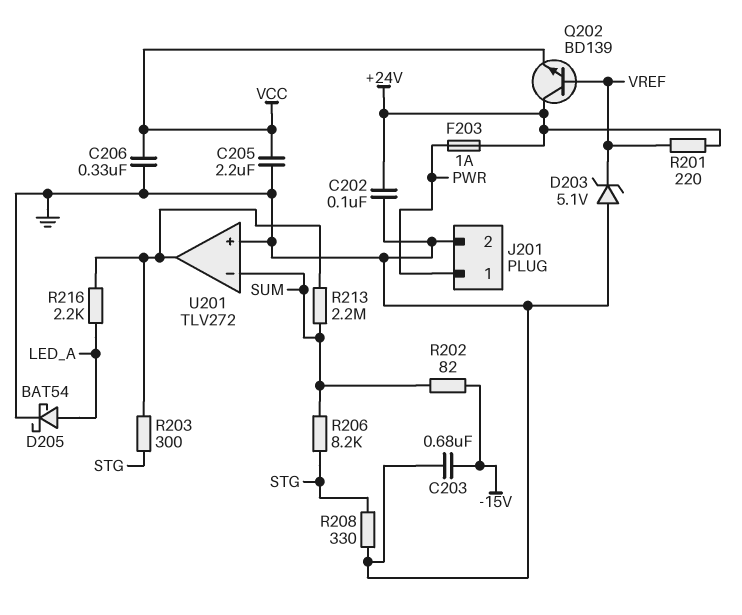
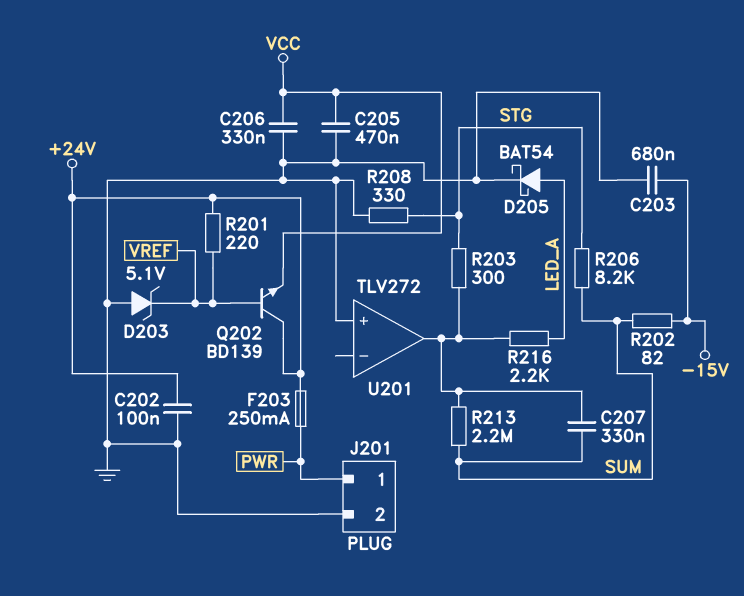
C205: 2.2uF (GND, VCC) -> 470nF (GND, VCC)
C207: none -> 330nF (SUM, U201/out)
F203: 1A (+24V, PWR) -> 250mA (+24V, PWR)
U201 pin in-: SUM -> none

